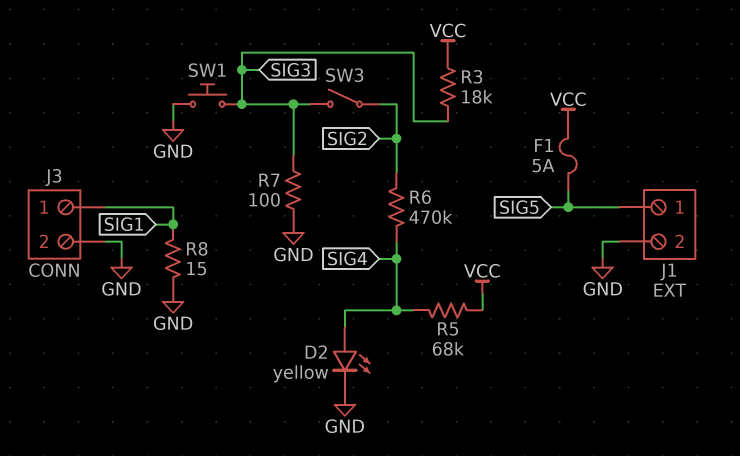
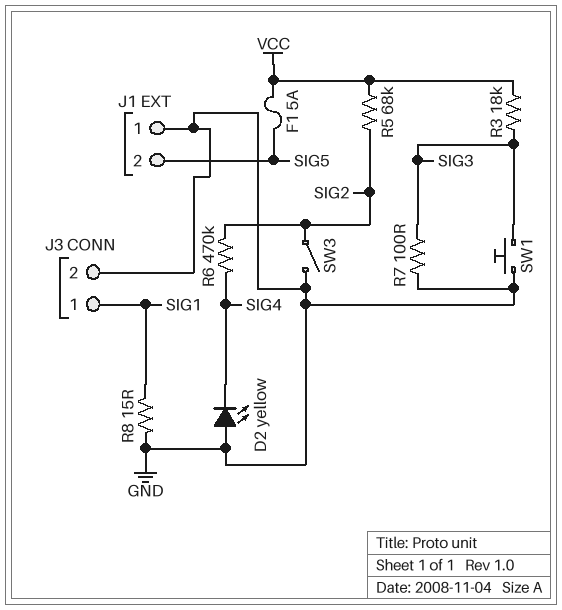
D2: LED yellow (A SIG4, K GND) -> LED yellow (A GND, K SIG4)
J1 pin 1: SIG5 -> GND
J1 pin 2: GND -> SIG5
R5: 68k (SIG4, VCC) -> 68k (SIG2, VCC)
SW3: switch (SIG2, SIG3) -> switch (GND, SIG2)

